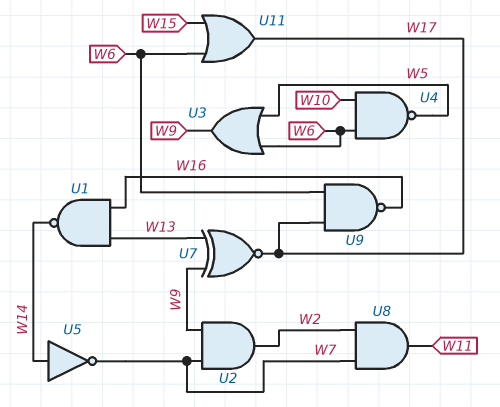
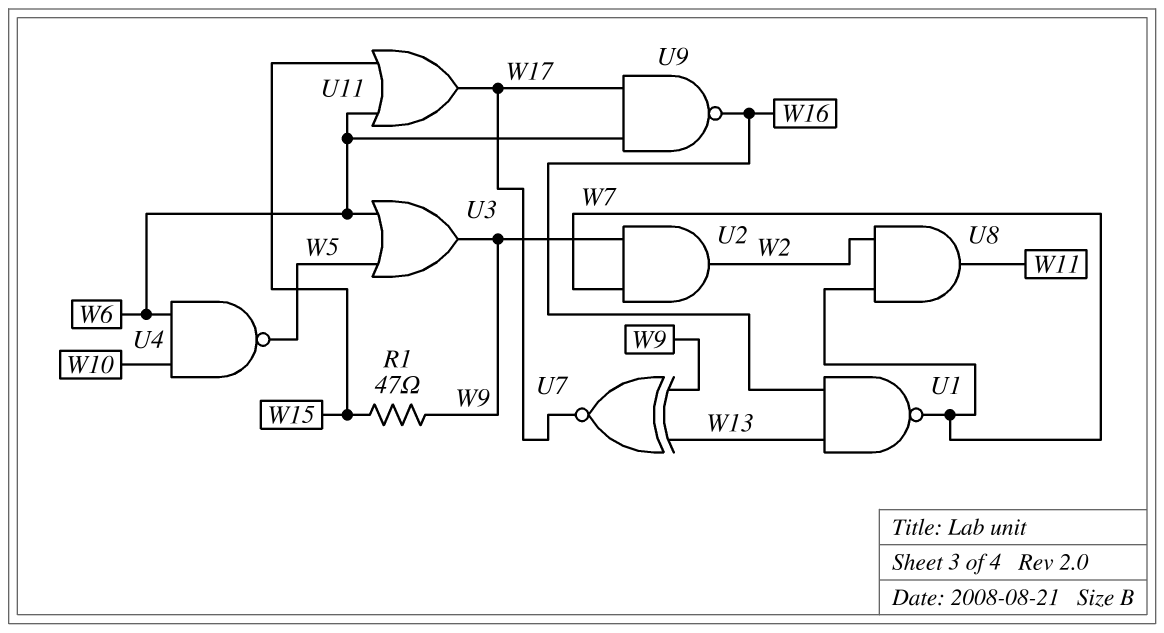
R1: none -> 47 (W9, W15)
U1: NAND (in W13, in W16, out W14) -> NAND (in W13, in W16, out W7)
U5: NOT (in W14, out W7) -> none

